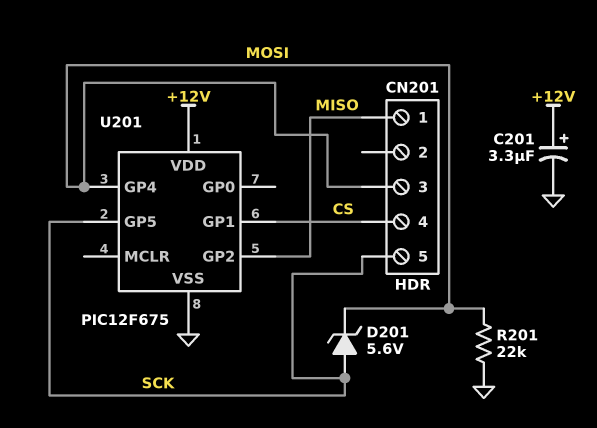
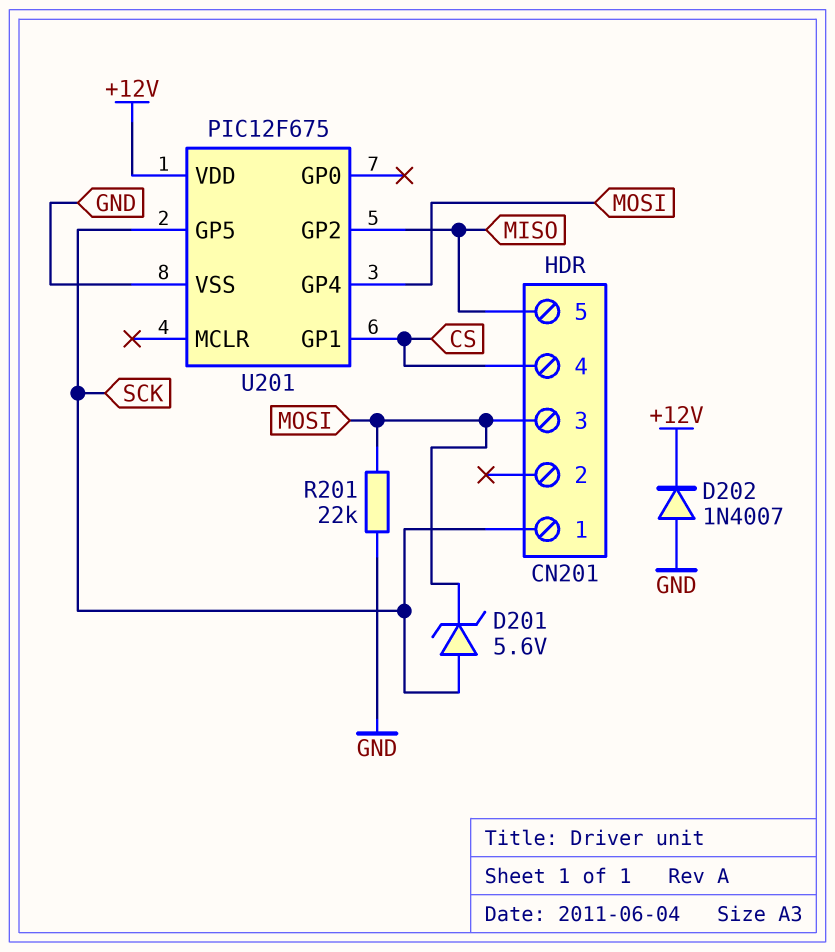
C201: 3.3uF (plus +12V, minus GND) -> none
CN201 pin 1: MISO -> SCK
CN201 pin 5: SCK -> MISO
D202: none -> diode 1N4007 (A GND, K +12V)

